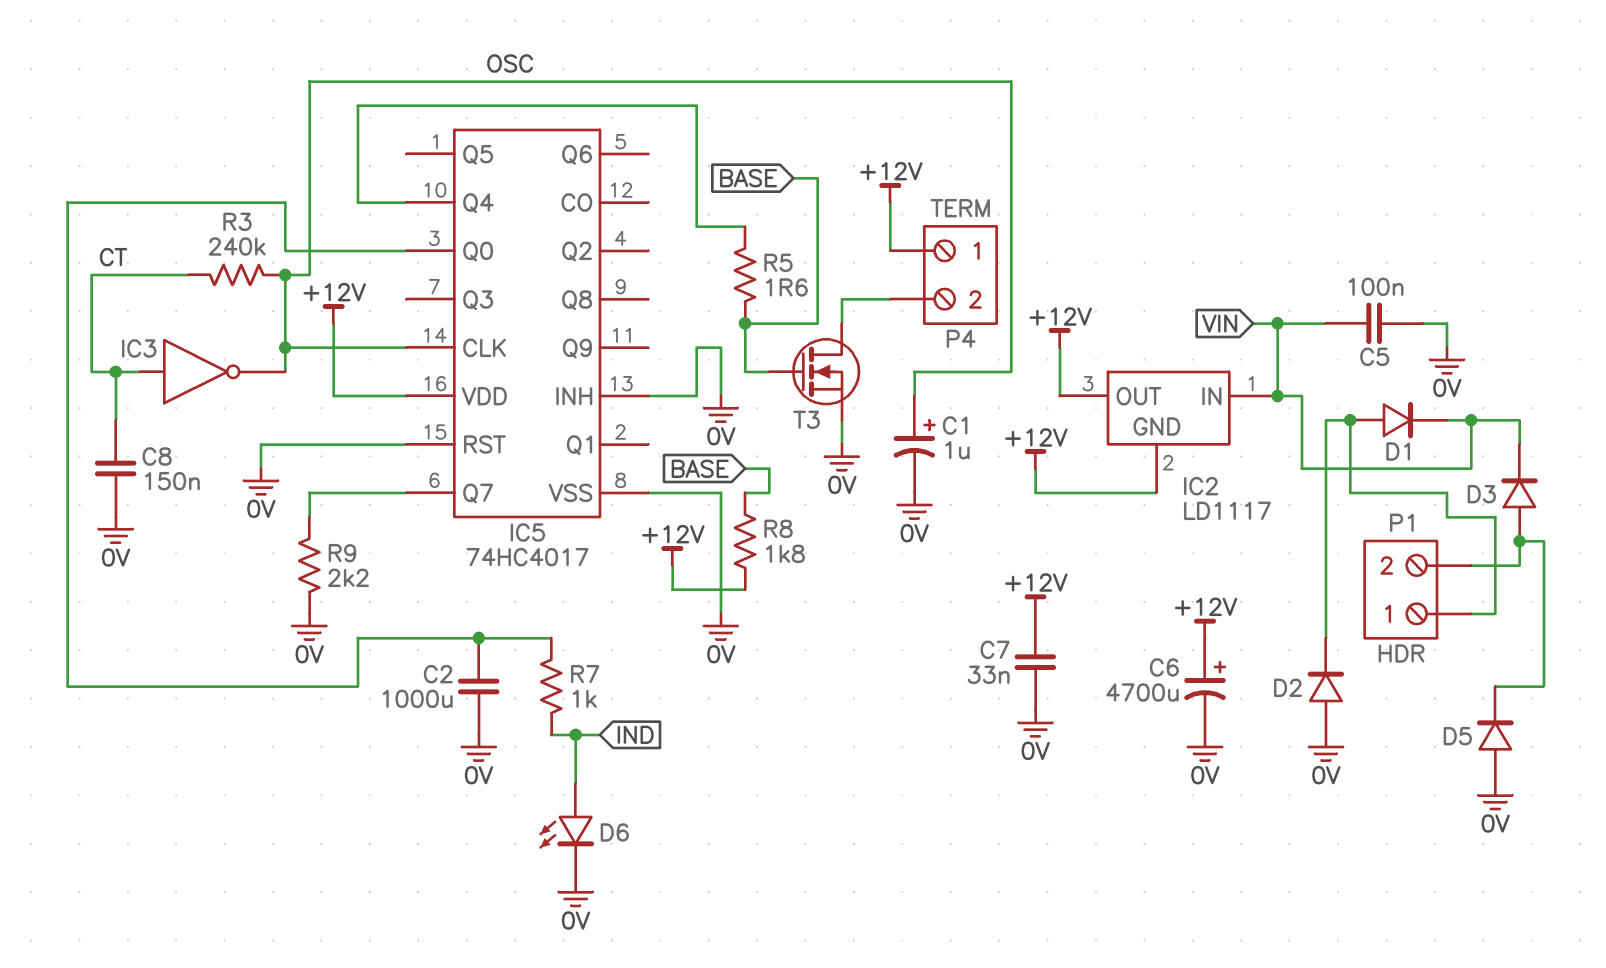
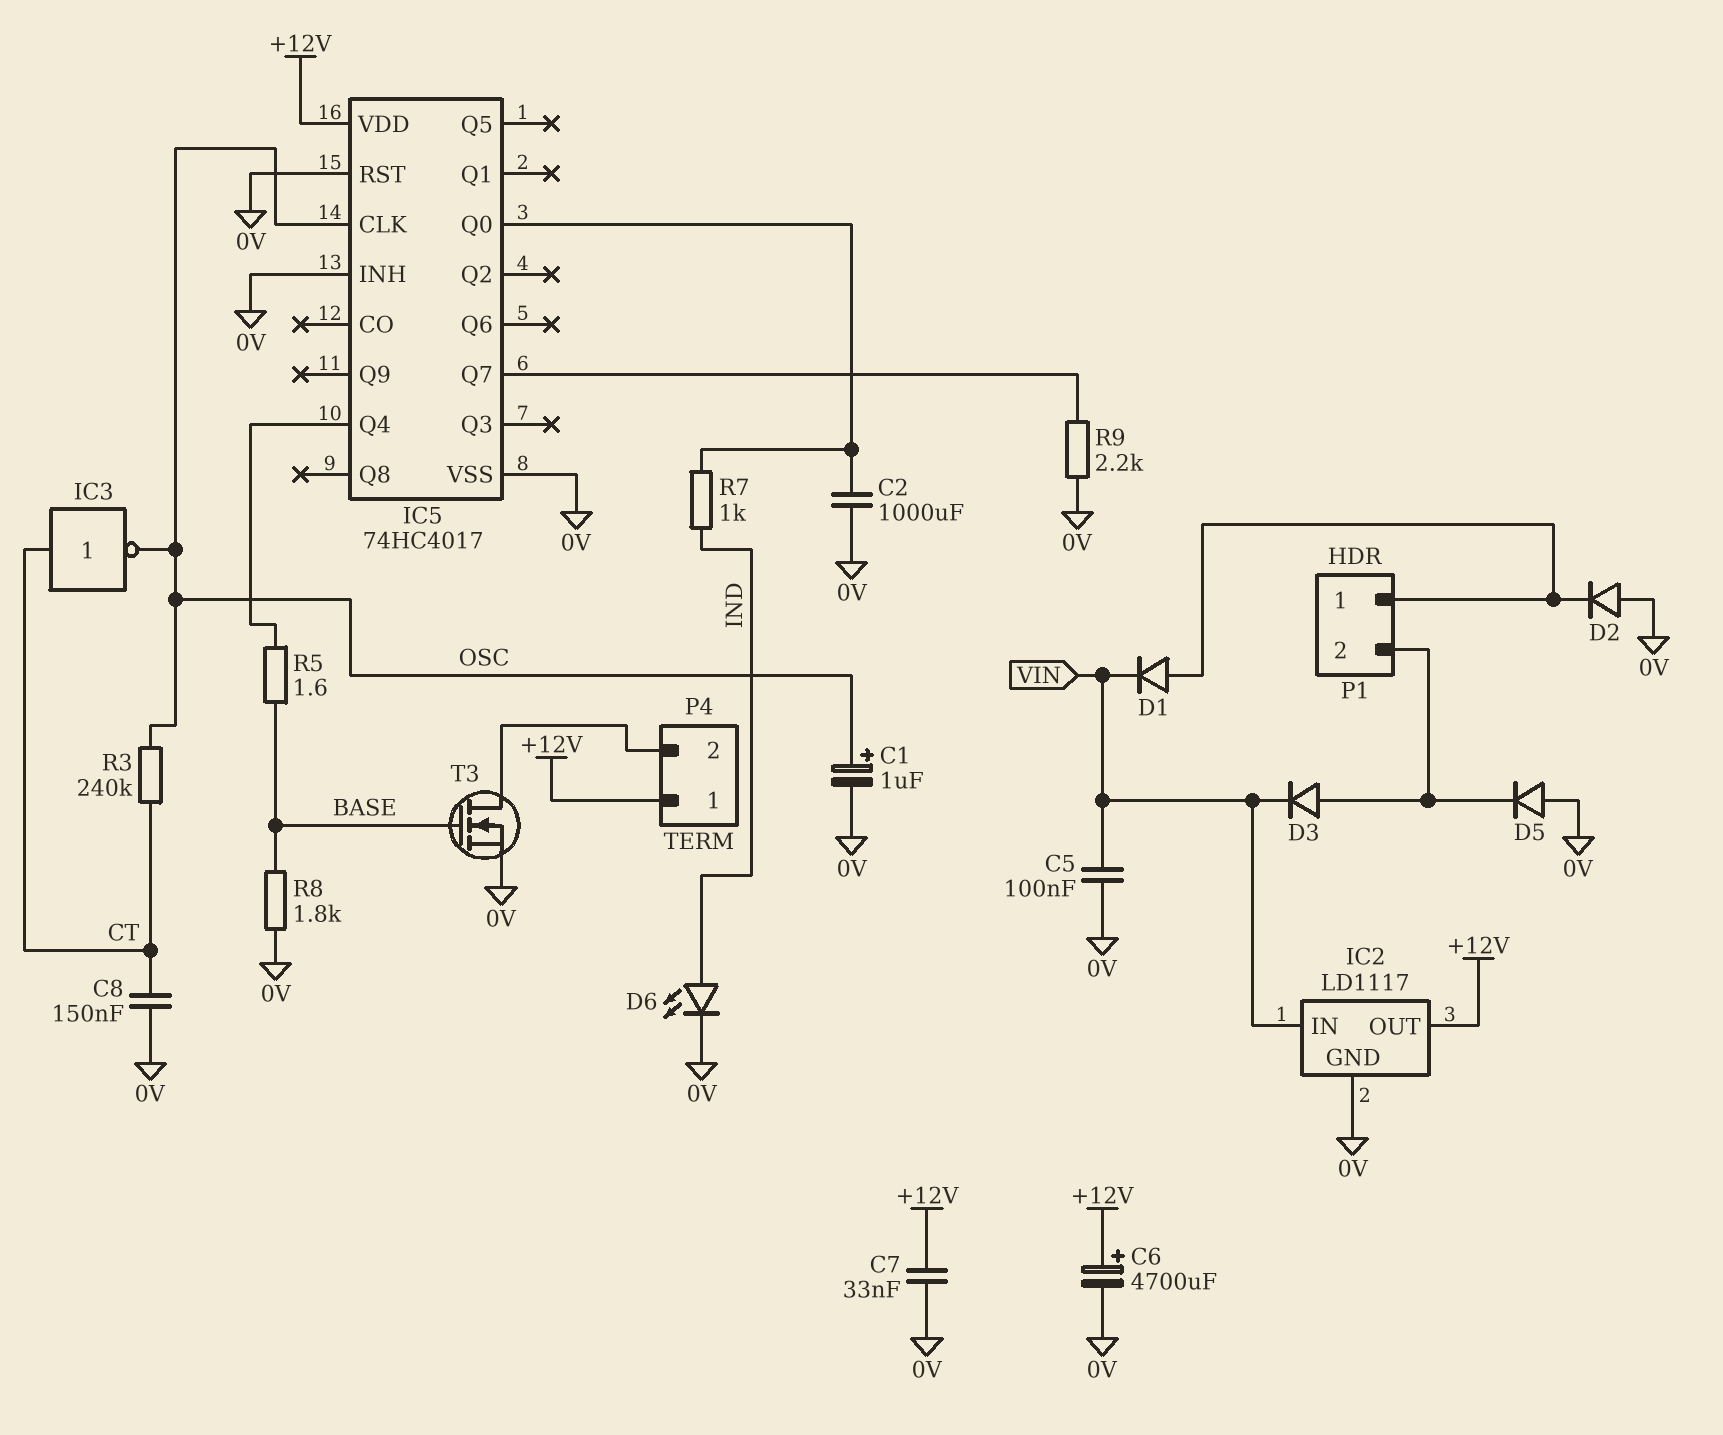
IC2 pin GND: +12V -> 0V
R8: 1.8k (+12V, BASE) -> 1.8k (0V, BASE)

